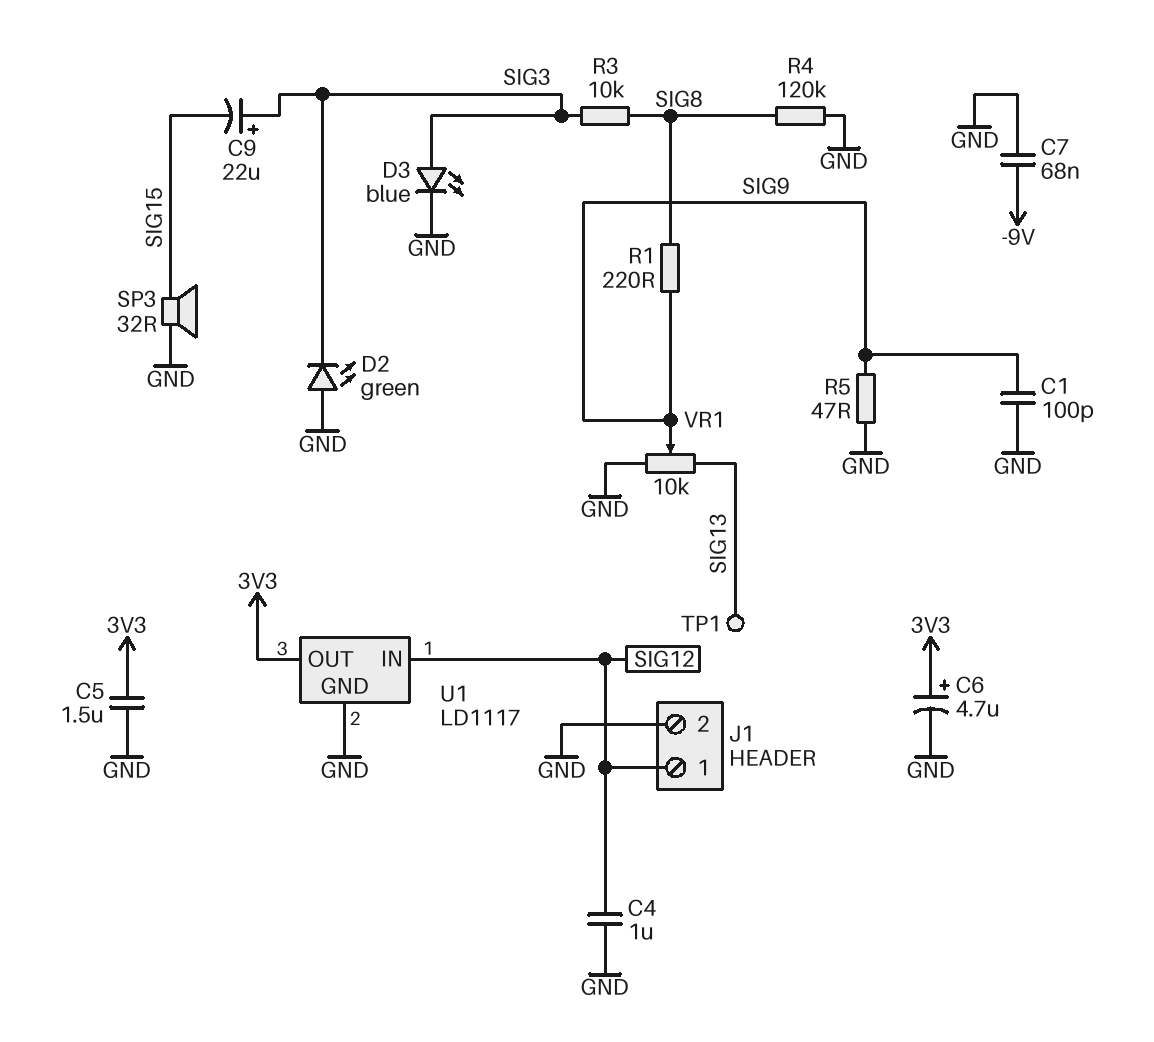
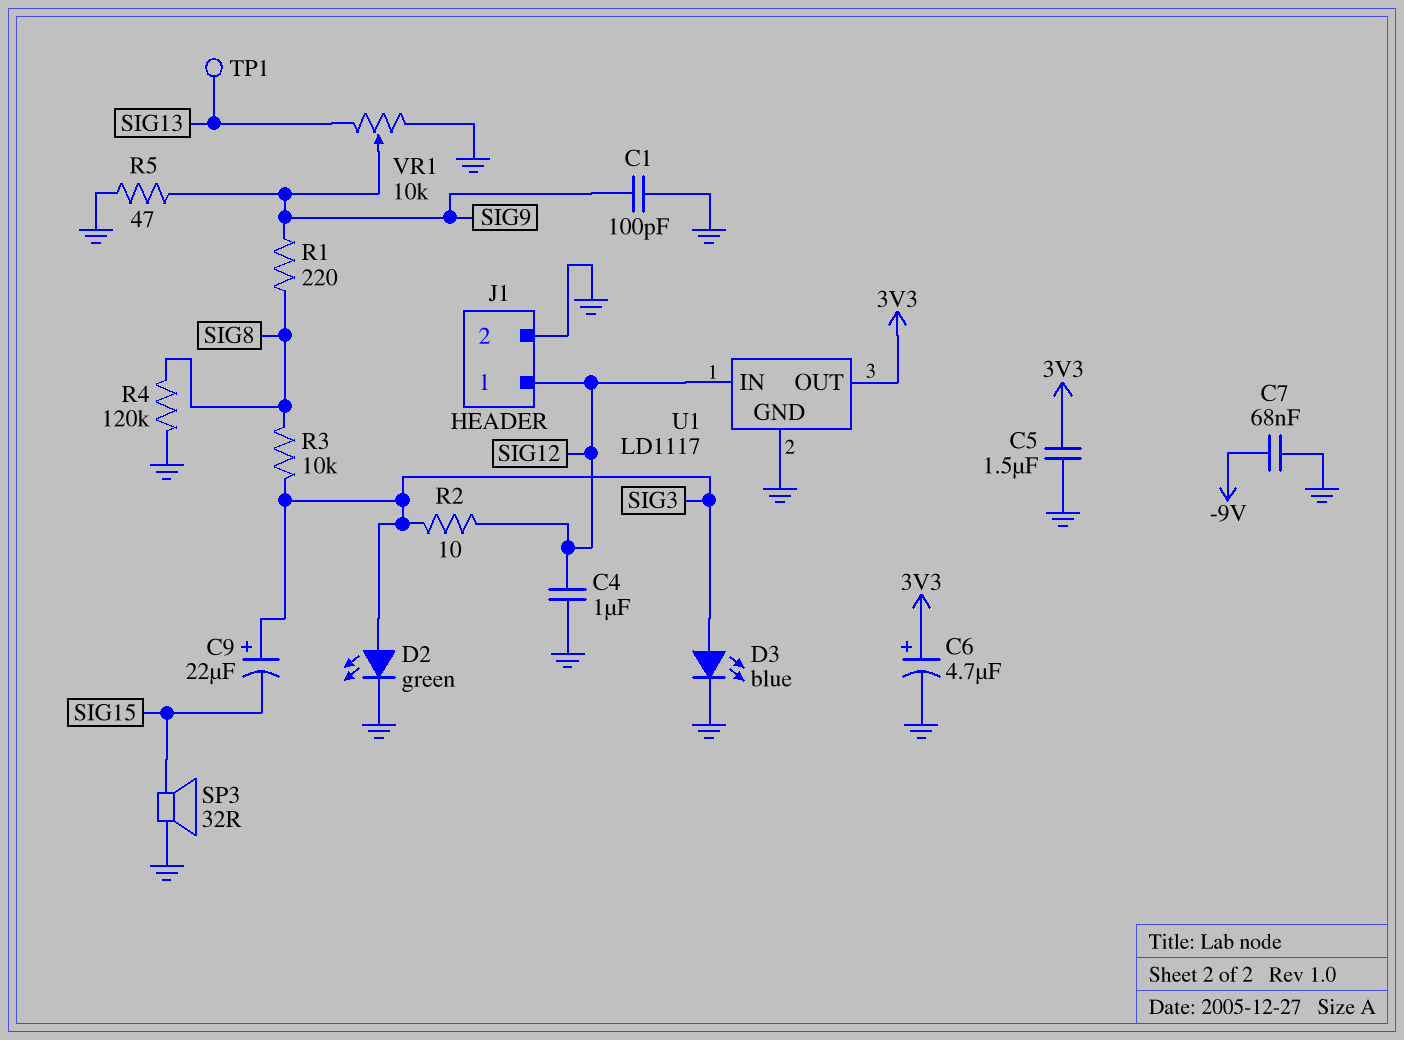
D2: LED green (A GND, K SIG3) -> LED green (A SIG3, K GND)
R2: none -> 10 (SIG3, SIG12)

